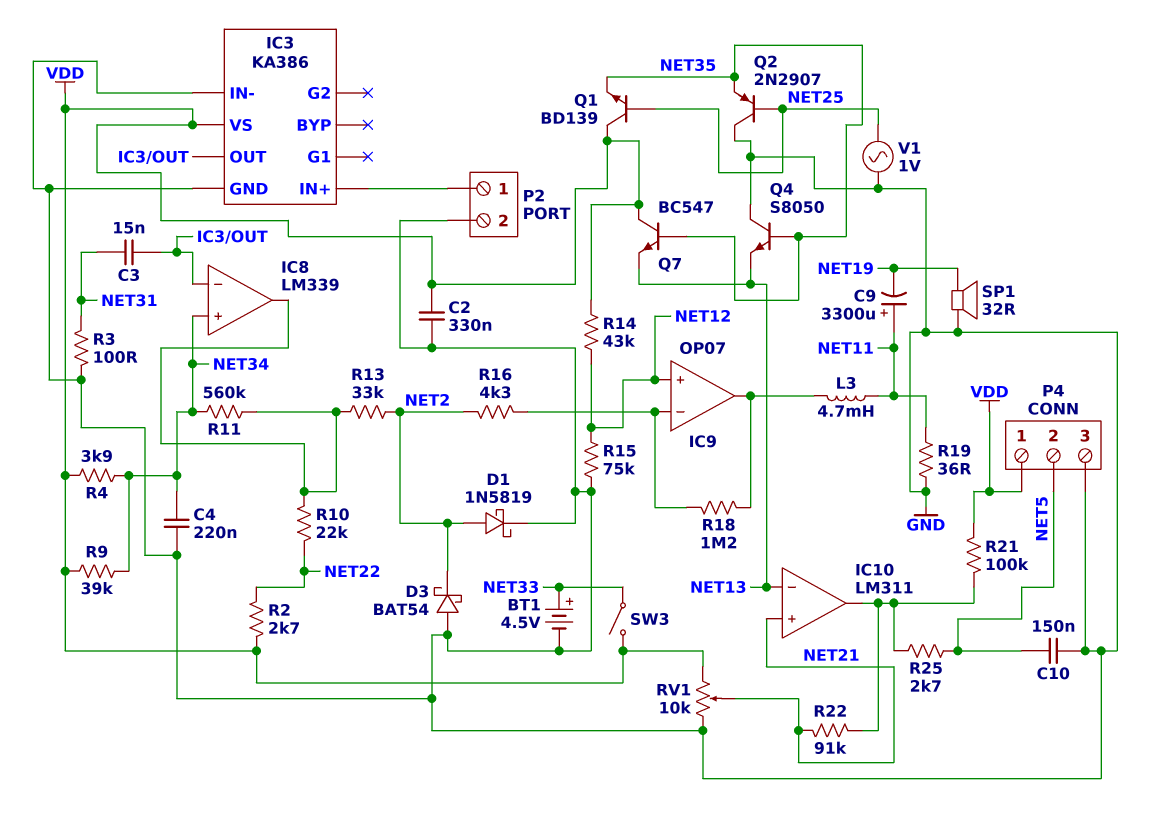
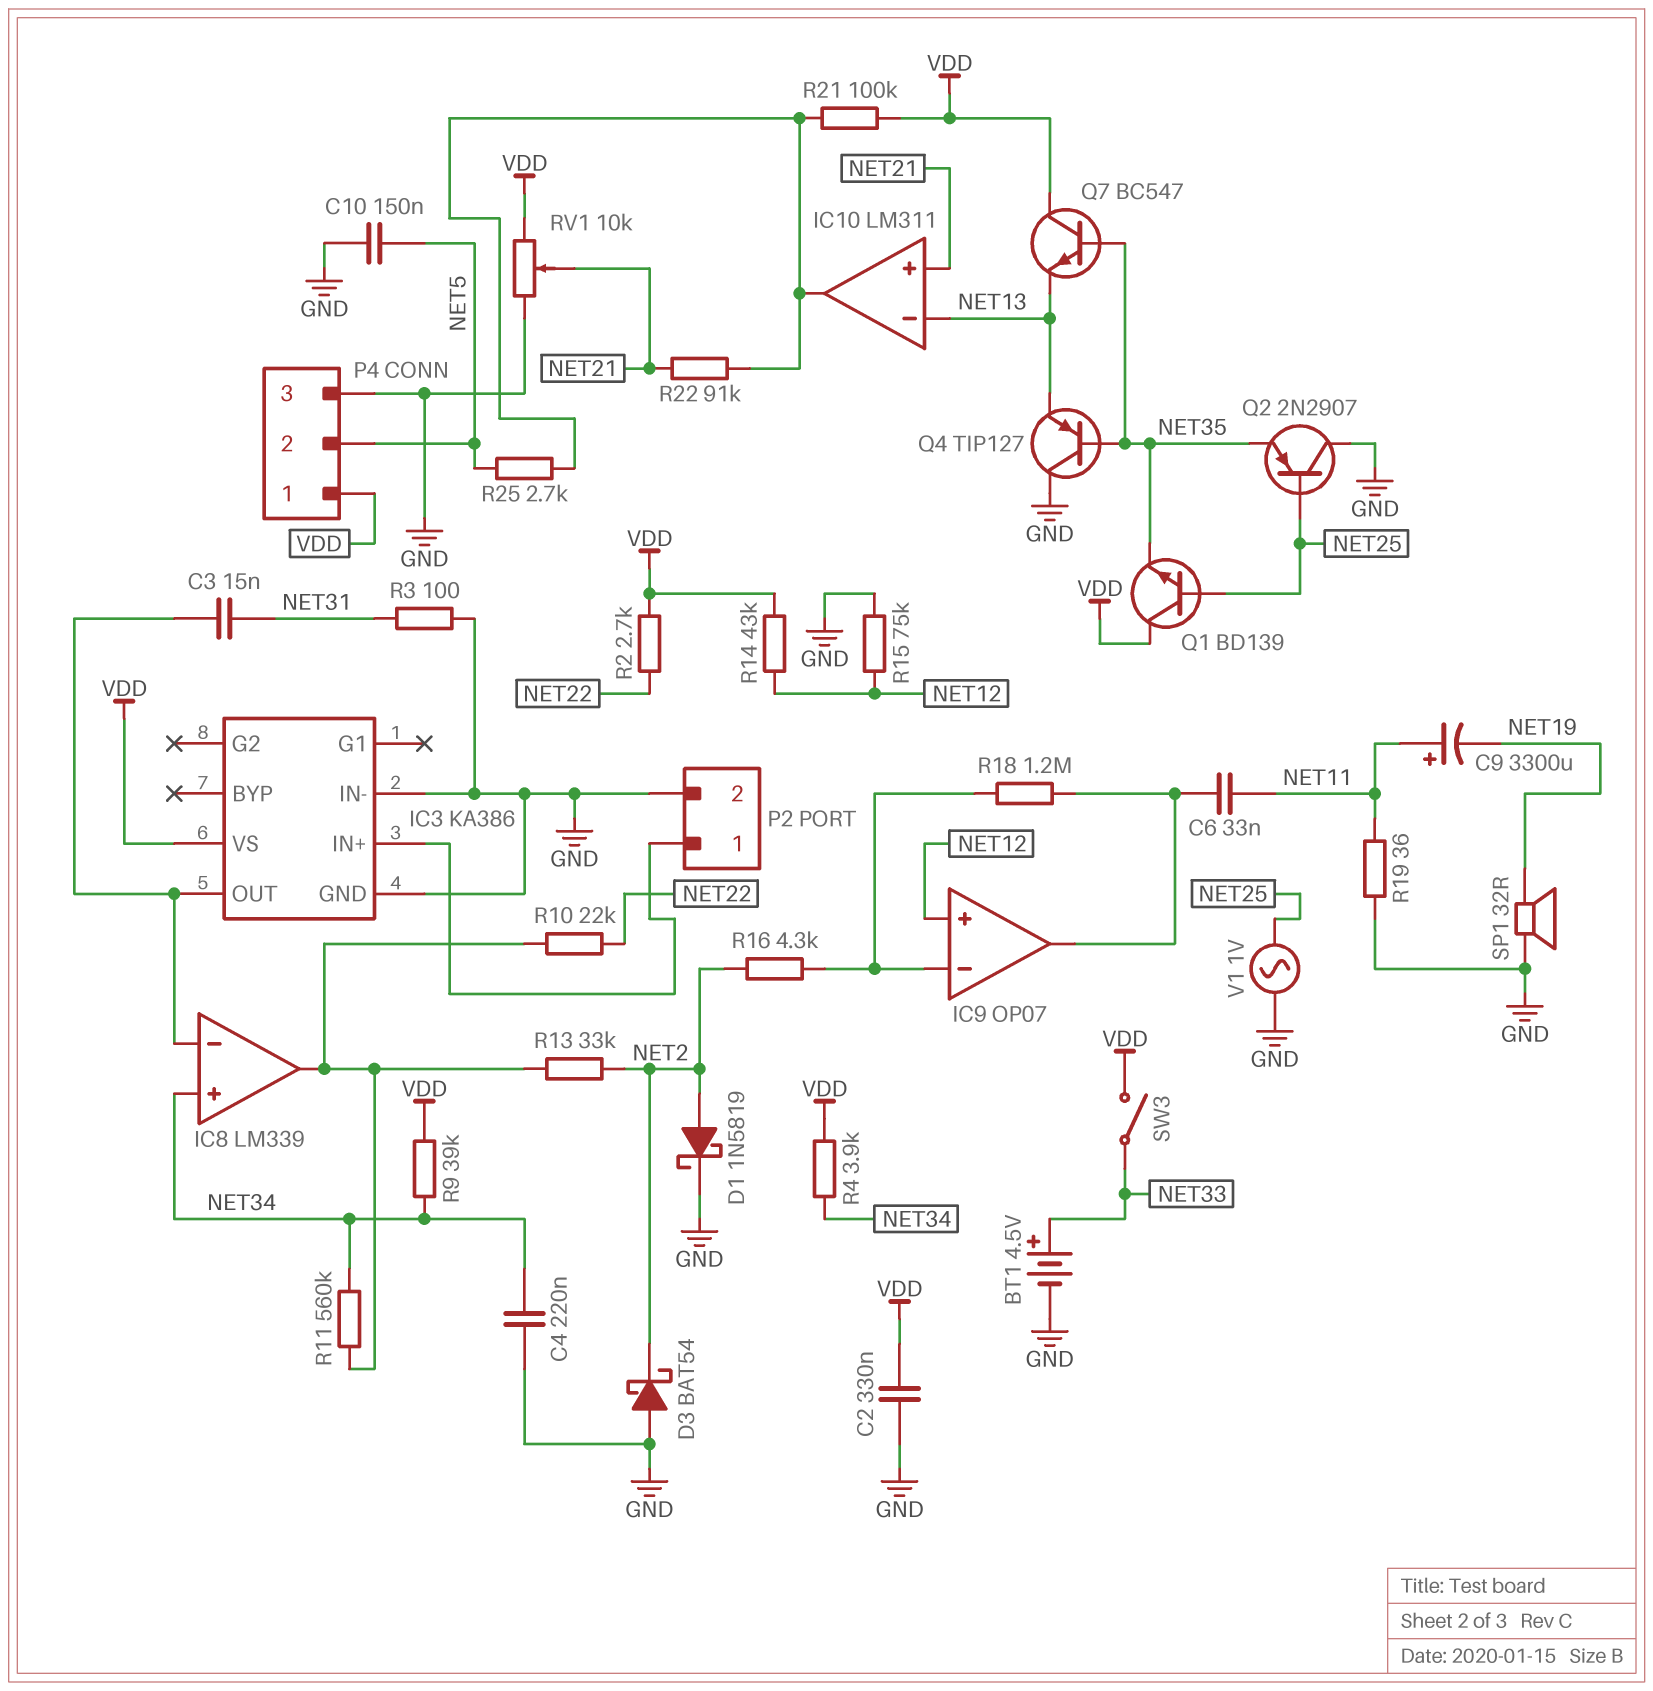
C6: none -> 33nF (IC9/out, NET11)
L3: 4.7mH (IC9/out, NET11) -> none
Q4: NPN S8050 (B NET35, C GND, E NET13) -> PNP TIP127 (B NET35, C GND, E NET13)

